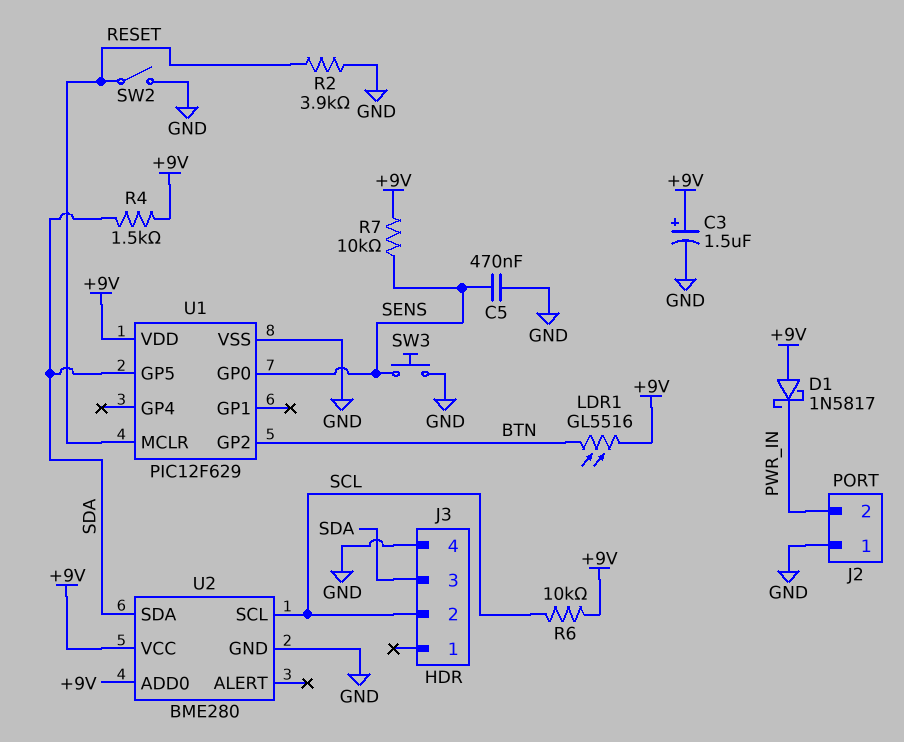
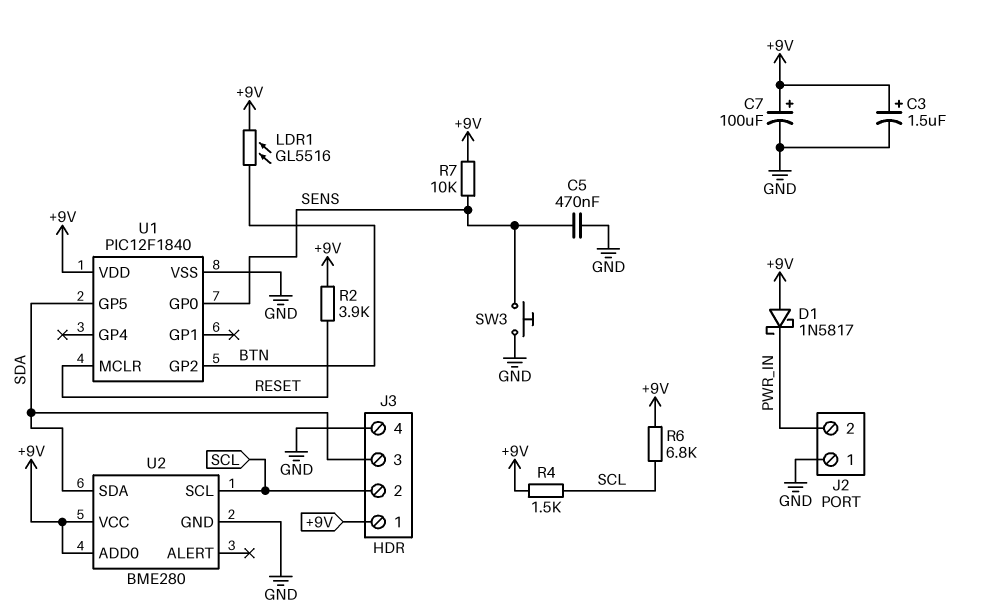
C7: none -> 100uF (plus +9V, minus GND)
J3 pin 1: none -> +9V
R2: 3.9k (GND, RESET) -> 3.9k (+9V, RESET)
R4: 1.5k (+9V, SDA) -> 1.5k (+9V, SCL)
R6: 10k (+9V, SCL) -> 6.8k (+9V, SCL)
SW2: switch (GND, RESET) -> none
U1: PIC12F629 -> PIC12F1840

